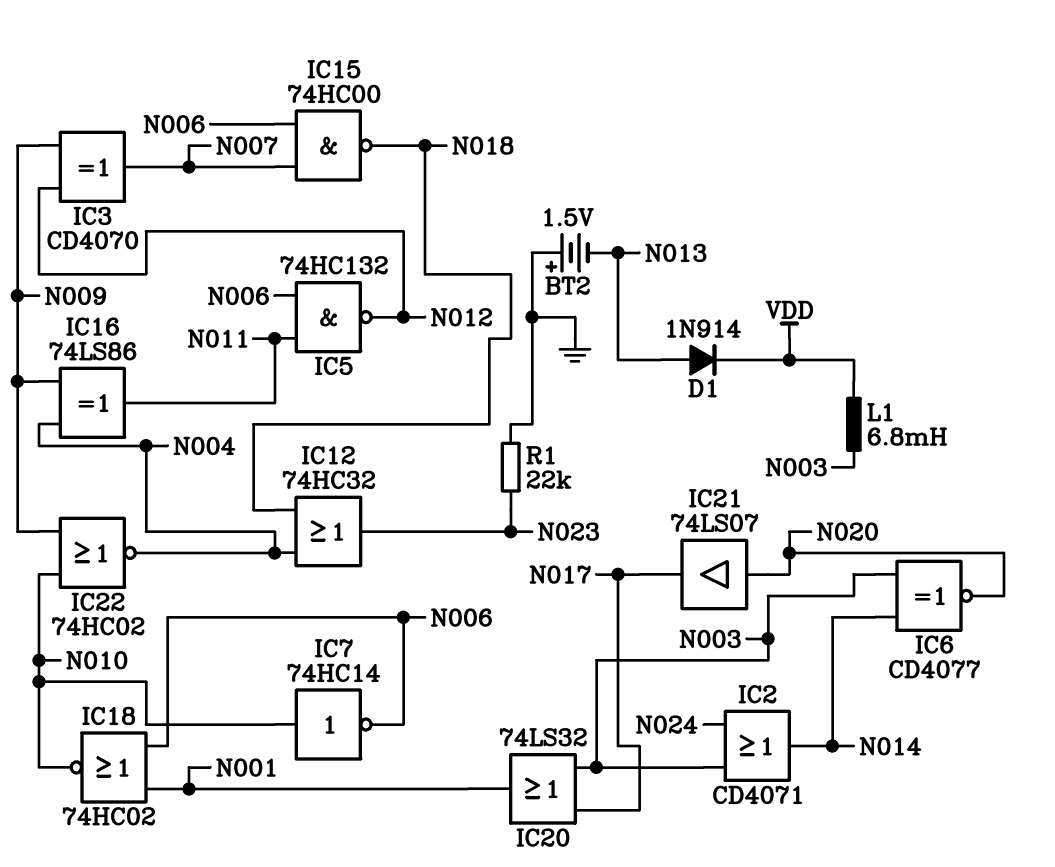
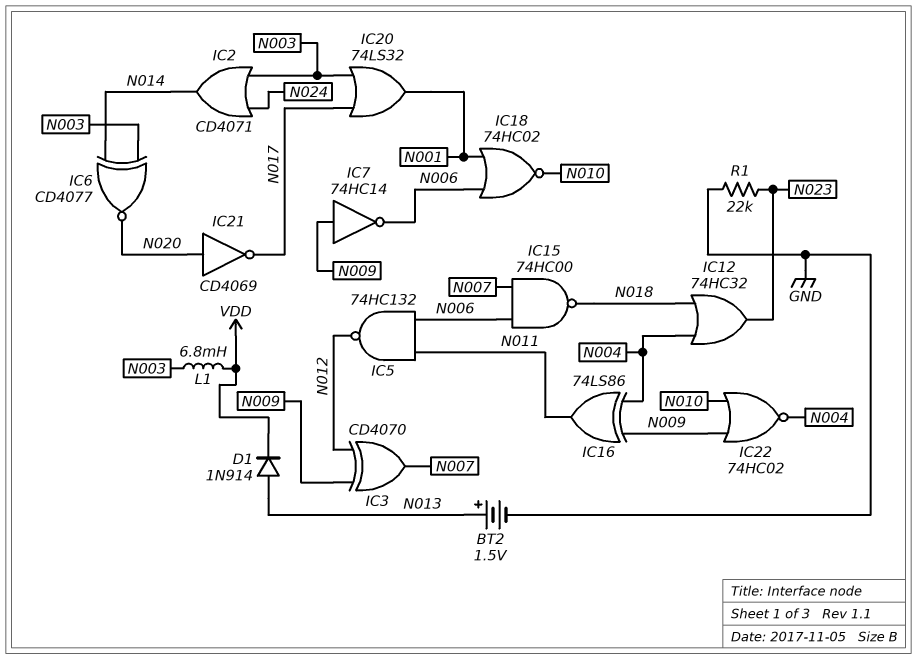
BT2: 1.5V (plus GND, minus N013) -> 1.5V (plus N013, minus GND)
IC7: NOT 74HC14 (in N010, out N006) -> NOT 74HC14 (in N009, out N006)
IC21: buffer 74LS07 (in N020, out N017) -> NOT CD4069 (in N020, out N017)

